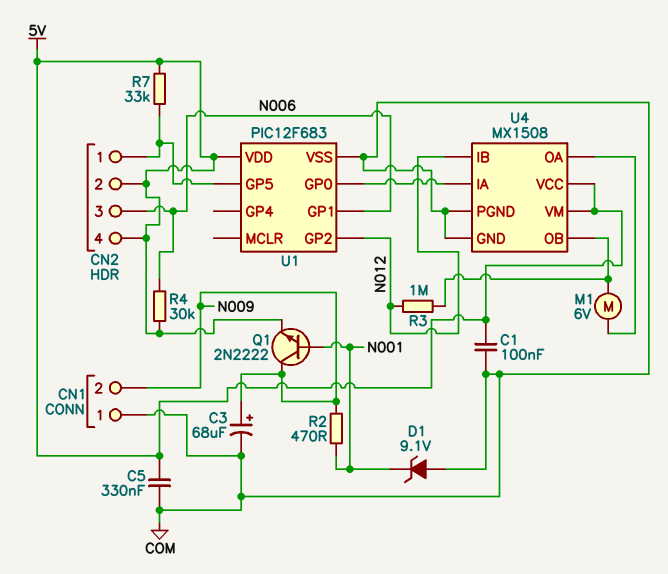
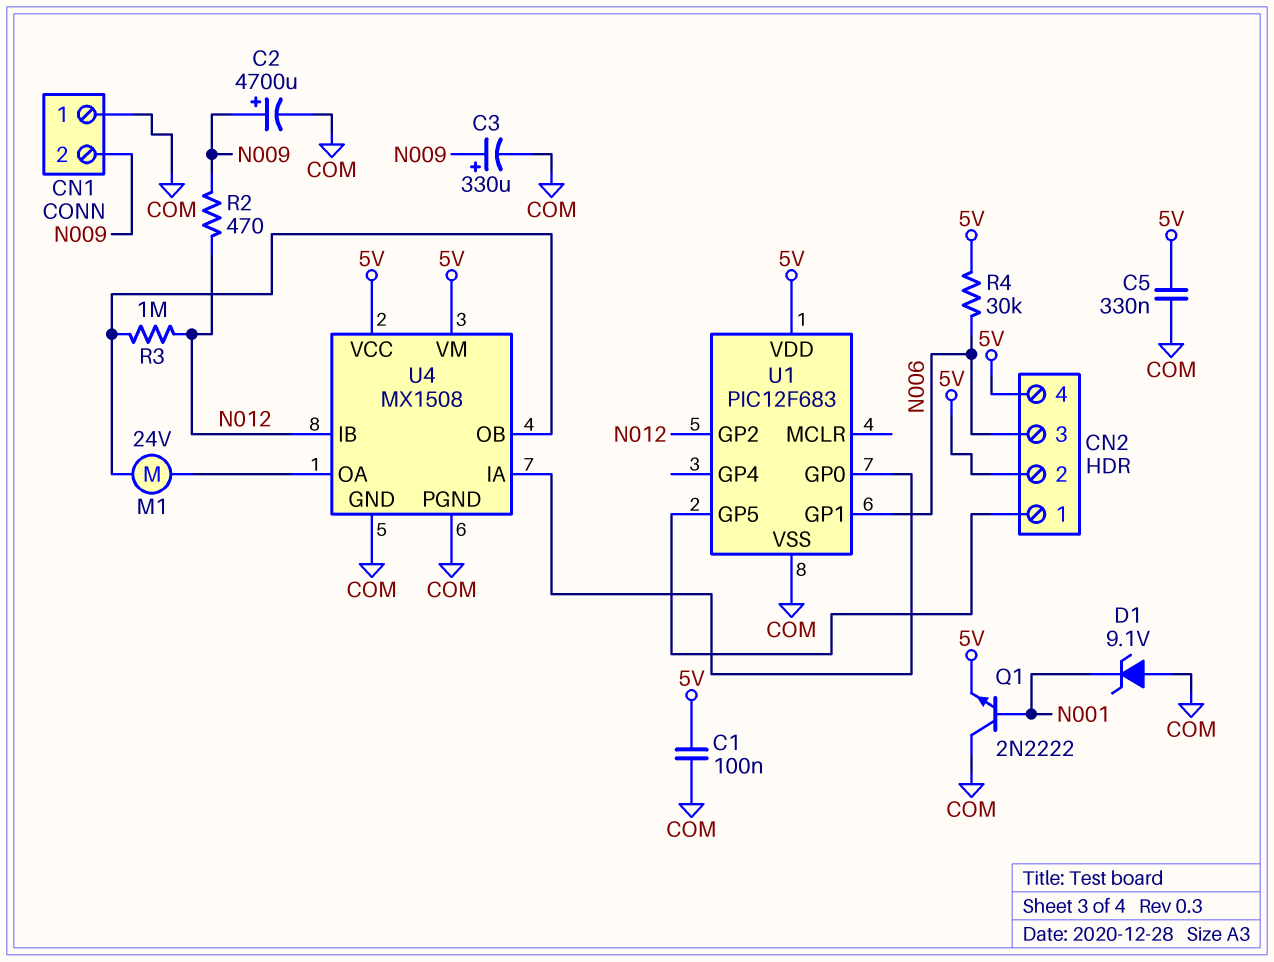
C2: none -> 4700uF (plus N009, minus COM)
C3: 68uF (plus N009, minus COM) -> 330uF (plus N009, minus COM)
M1: motor 6V (U4/OA, U4/OB) -> motor 24V (U4/OA, U4/OB)
Q1: NPN 2N2222 (B N001, C N009, E 5V) -> NPN 2N2222 (B N001, C COM, E 5V)
R2: 470 (N001, N009) -> 470 (N009, N012)
R7: 33k (5V, CN2/1) -> none

